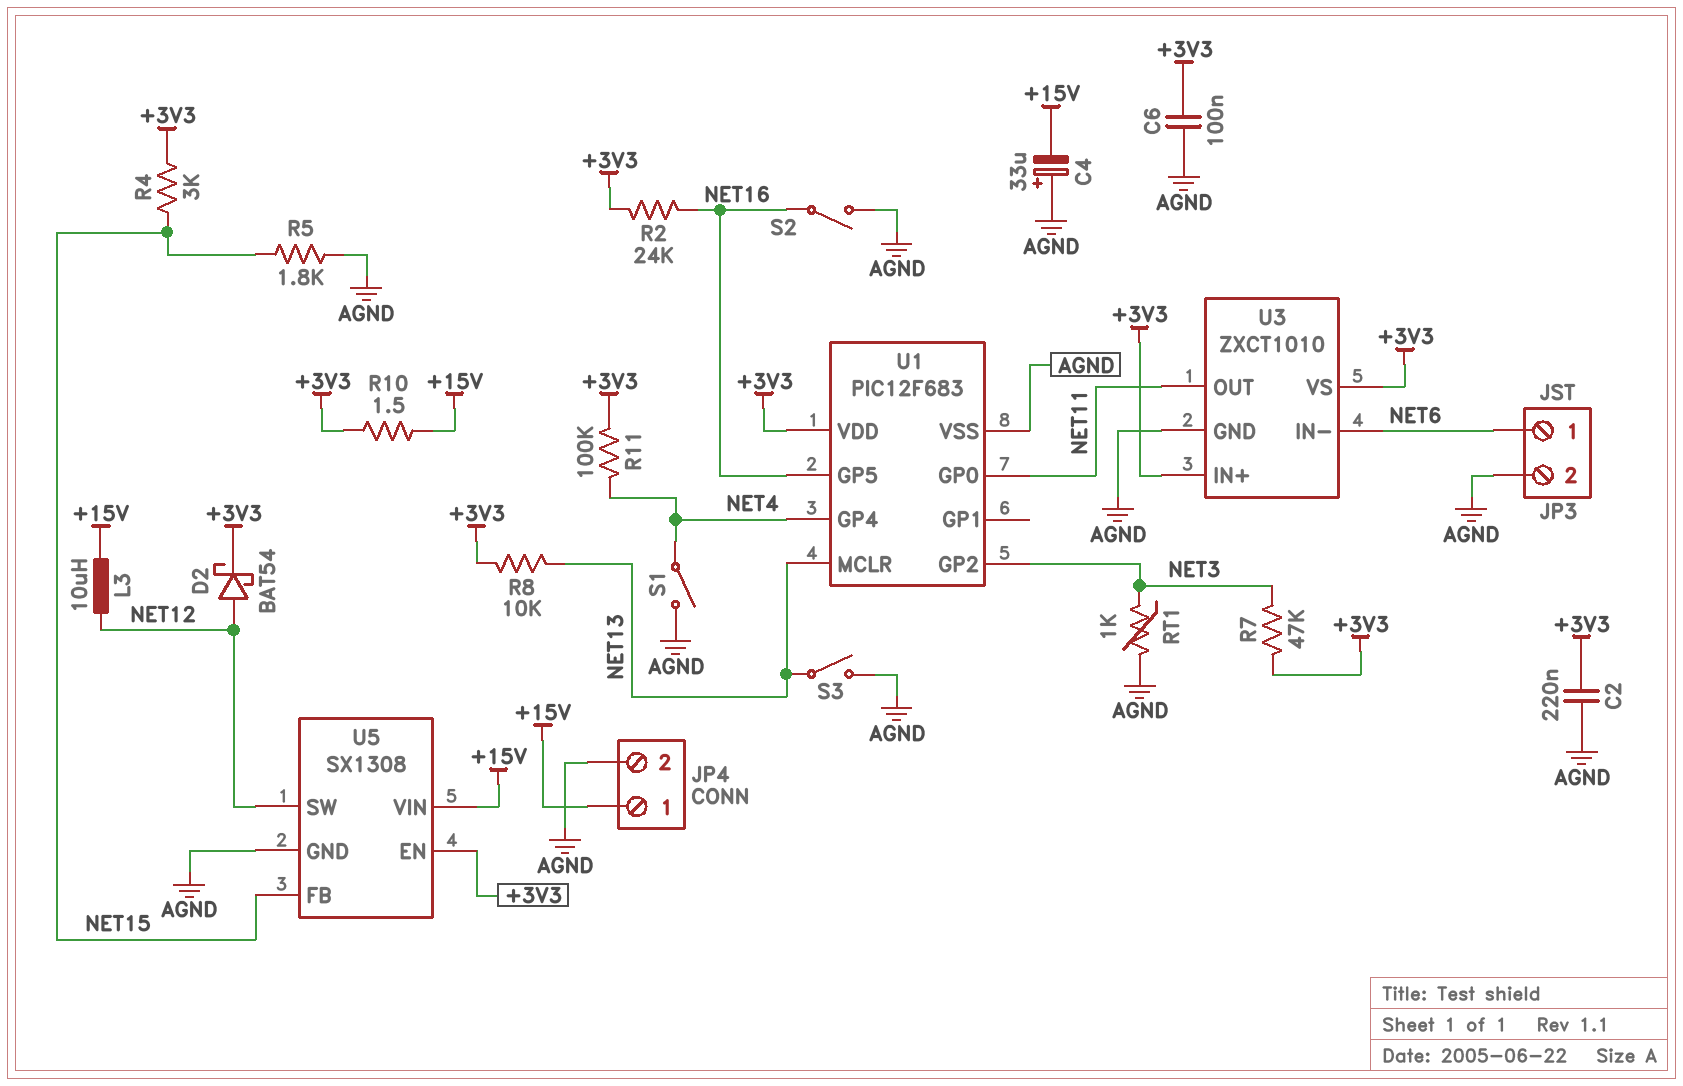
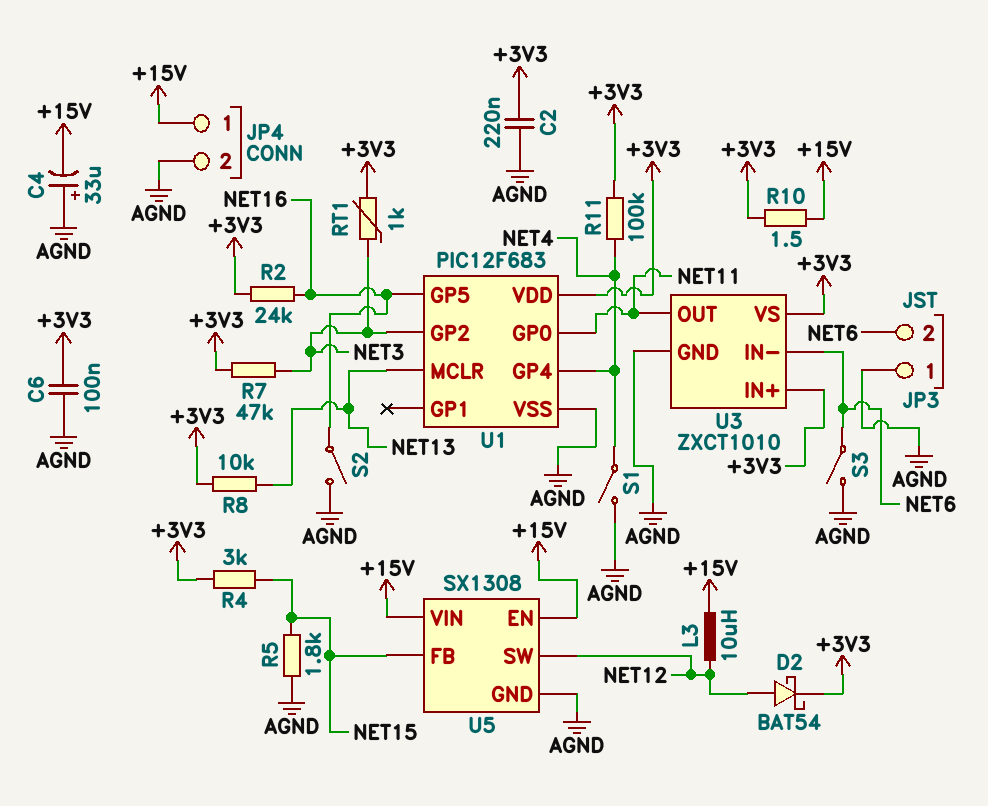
JP3 pin 1: NET6 -> AGND
JP3 pin 2: AGND -> NET6
RT1: 1k (AGND, NET3) -> 1k (+3V3, NET3)
S3: switch (AGND, NET13) -> switch (AGND, NET6)
U5 pin EN: +3V3 -> +15V

